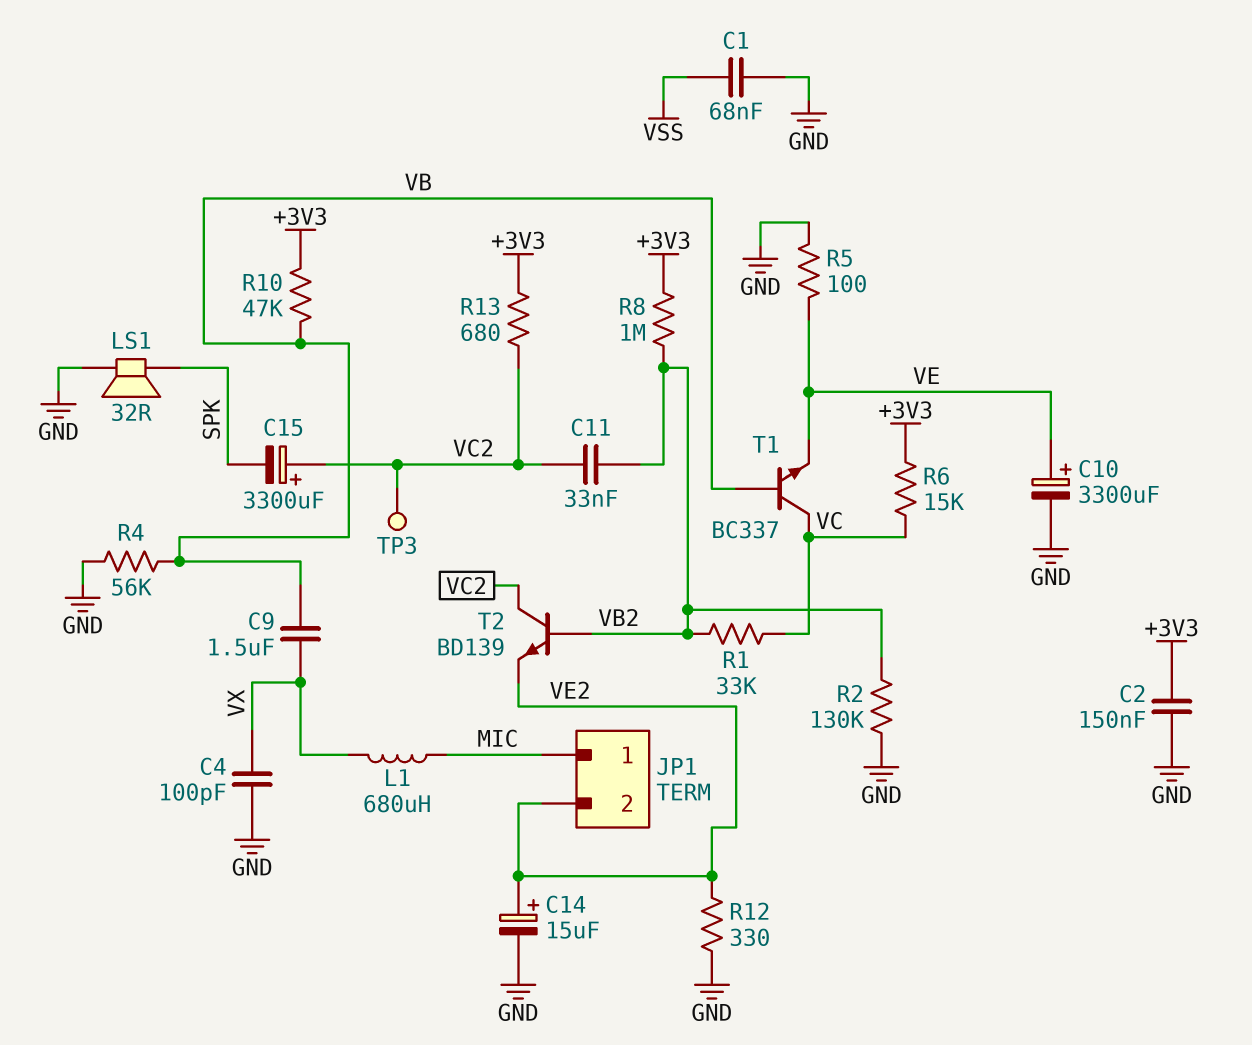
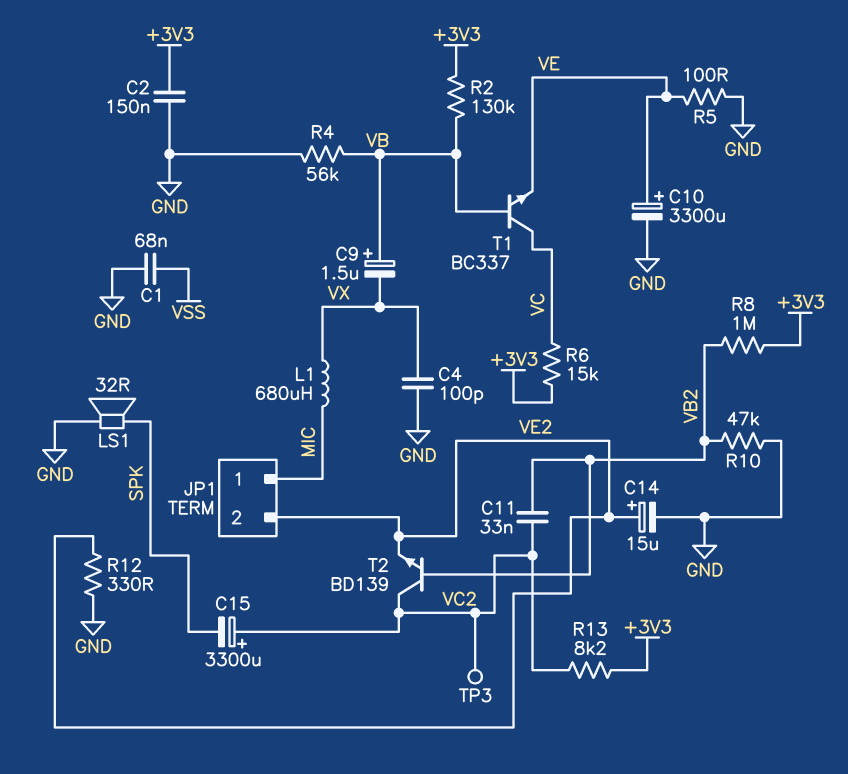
C9: 1.5uF (VB, VX) -> 1.5uF (plus VB, minus VX)
R1: 33k (VB2, VC) -> none
R2: 130k (GND, VB2) -> 130k (+3V3, VB)
R10: 47k (+3V3, VB) -> 47k (GND, VB2)
R13: 680 (+3V3, VC2) -> 8.2k (+3V3, VC2)

